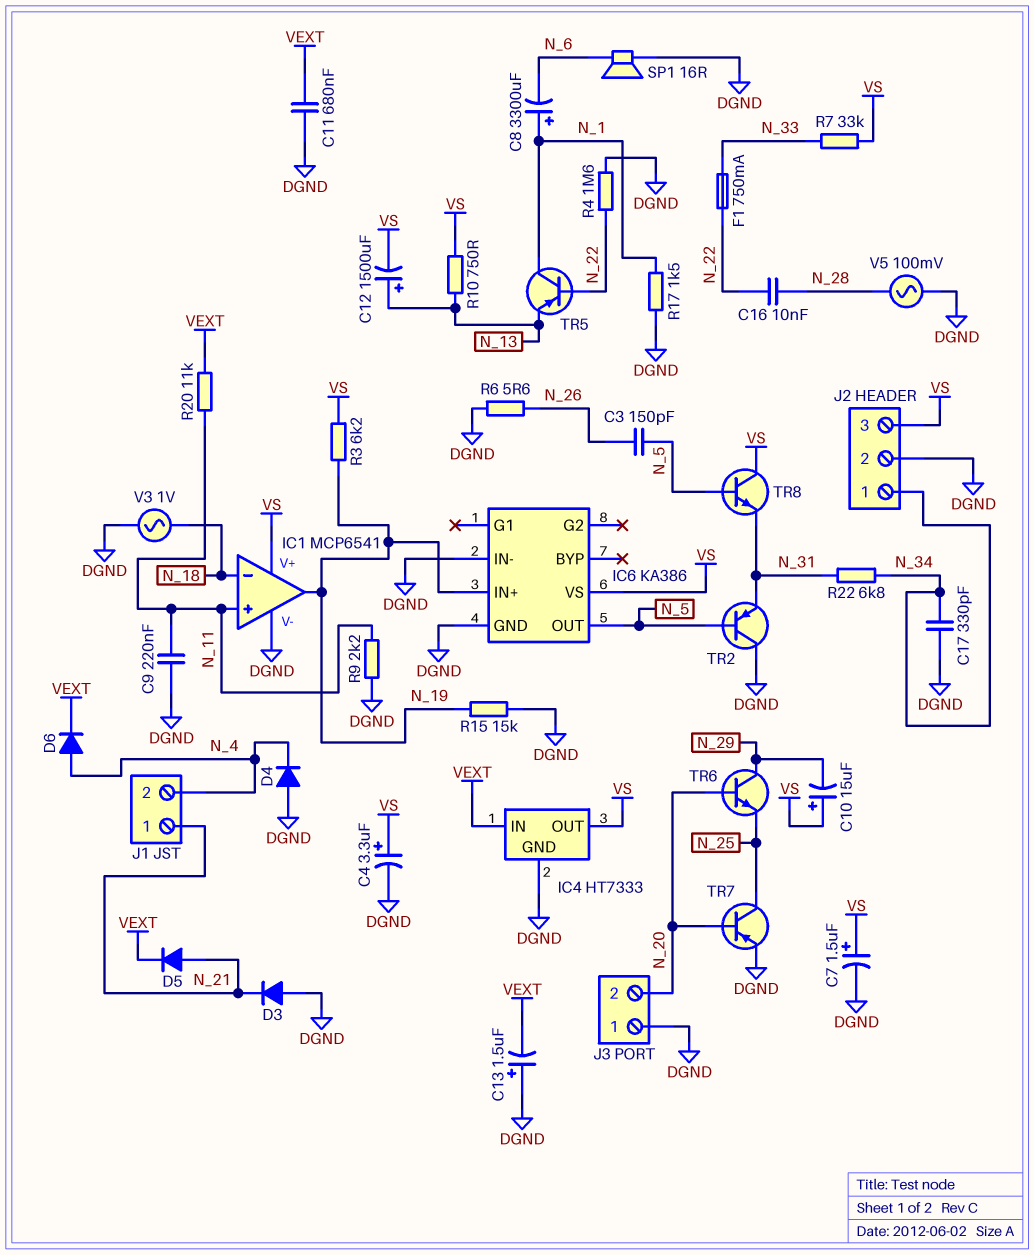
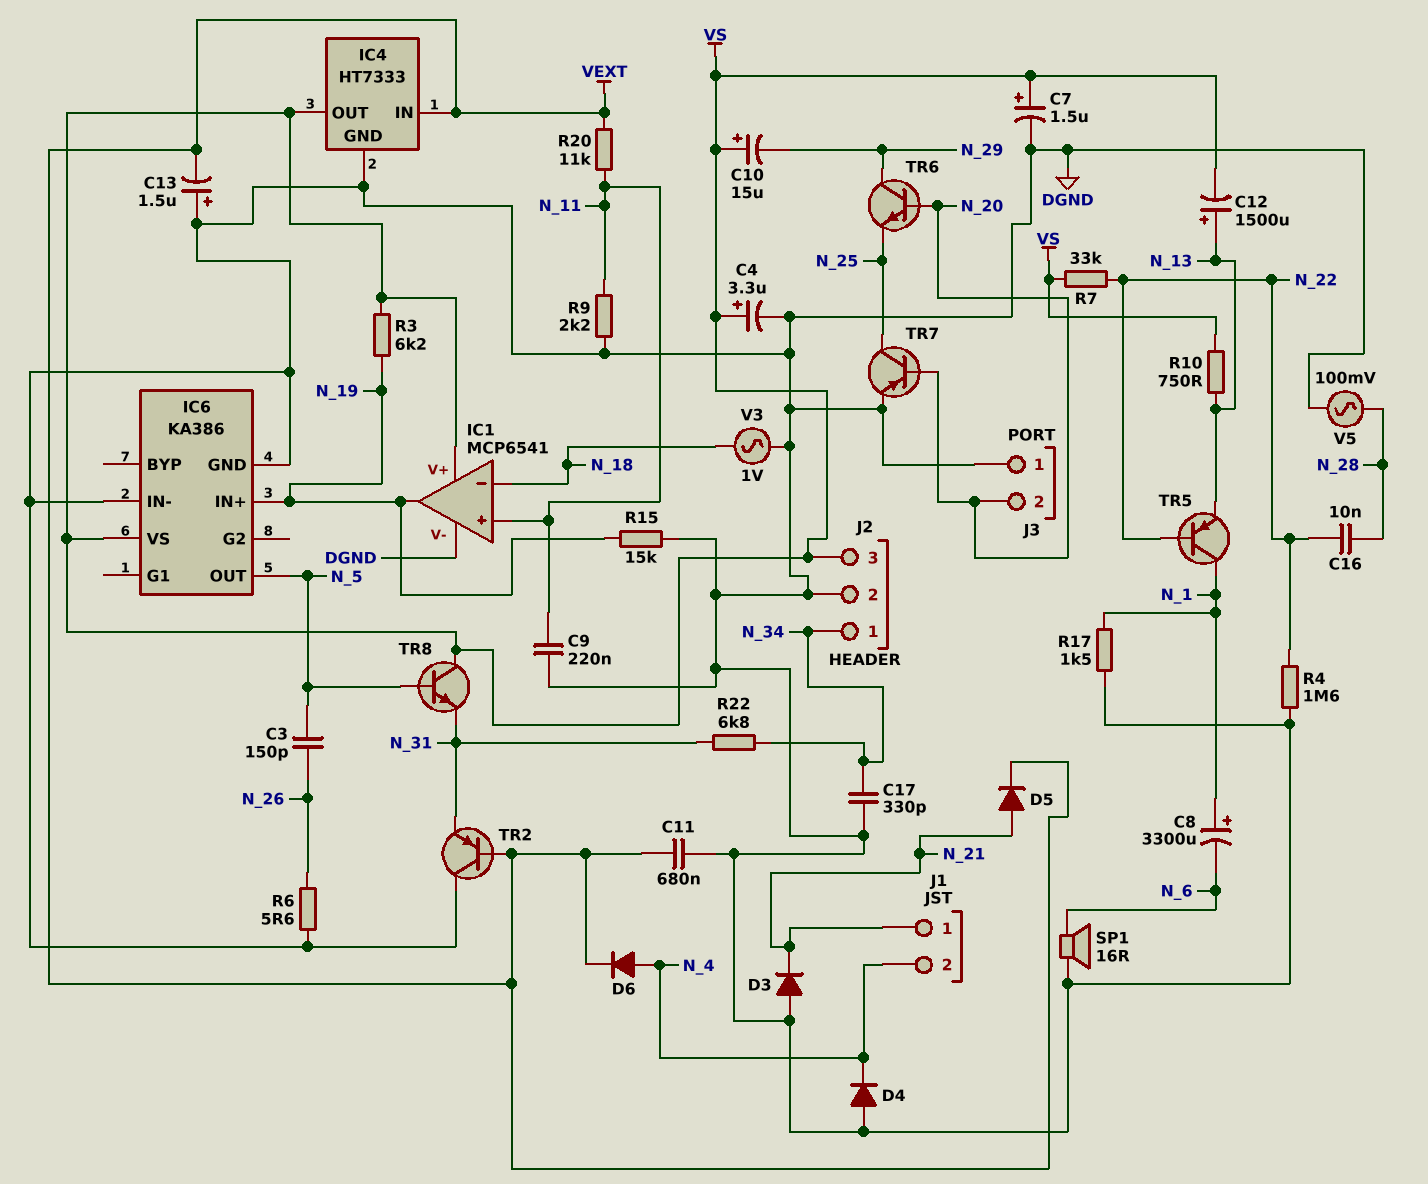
F1: 750mA (N_22, N_33) -> none
R7: 33k (N_33, VS) -> 33k (N_22, VS)
TR2: PNP (B N_5, C DGND, E N_31) -> PNP (B VEXT, C DGND, E N_31)

